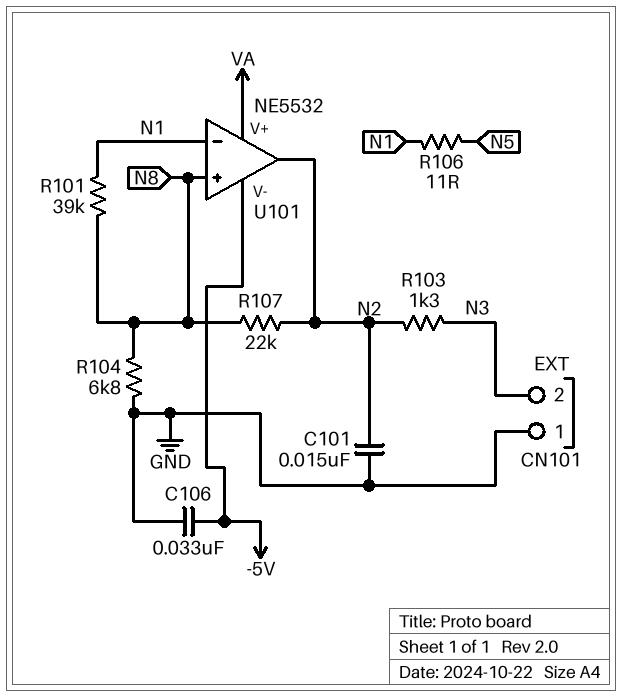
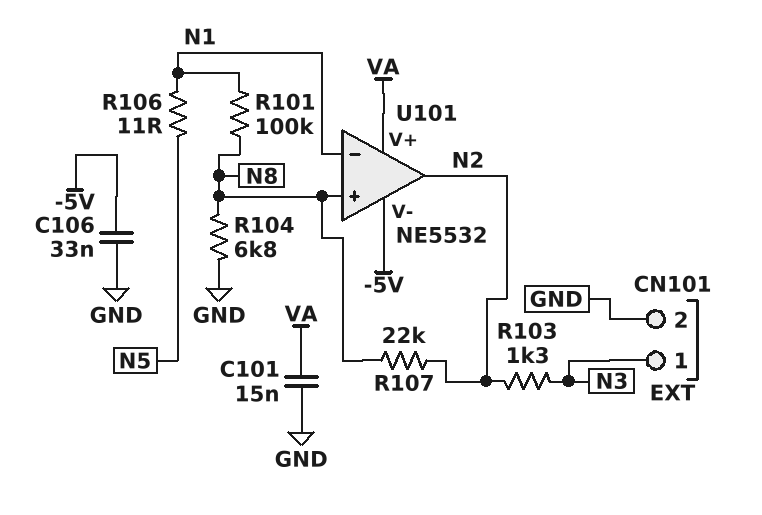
C101: 15nF (GND, N2) -> 15nF (GND, VA)
CN101 pin 1: GND -> N3
CN101 pin 2: N3 -> GND
R101: 39k (N1, N8) -> 100k (N1, N8)

